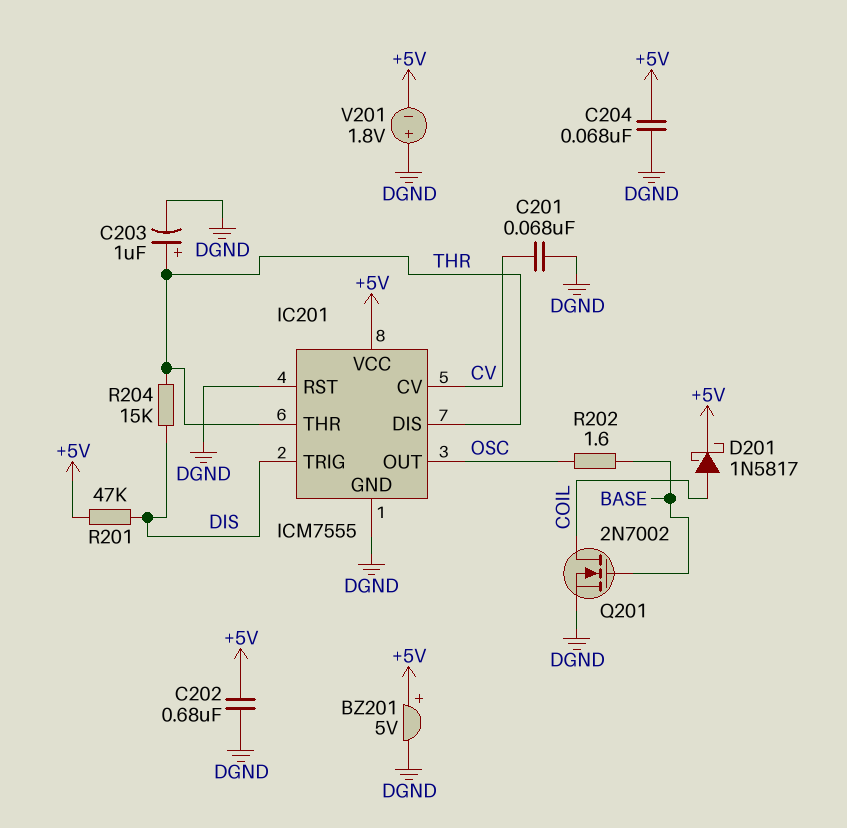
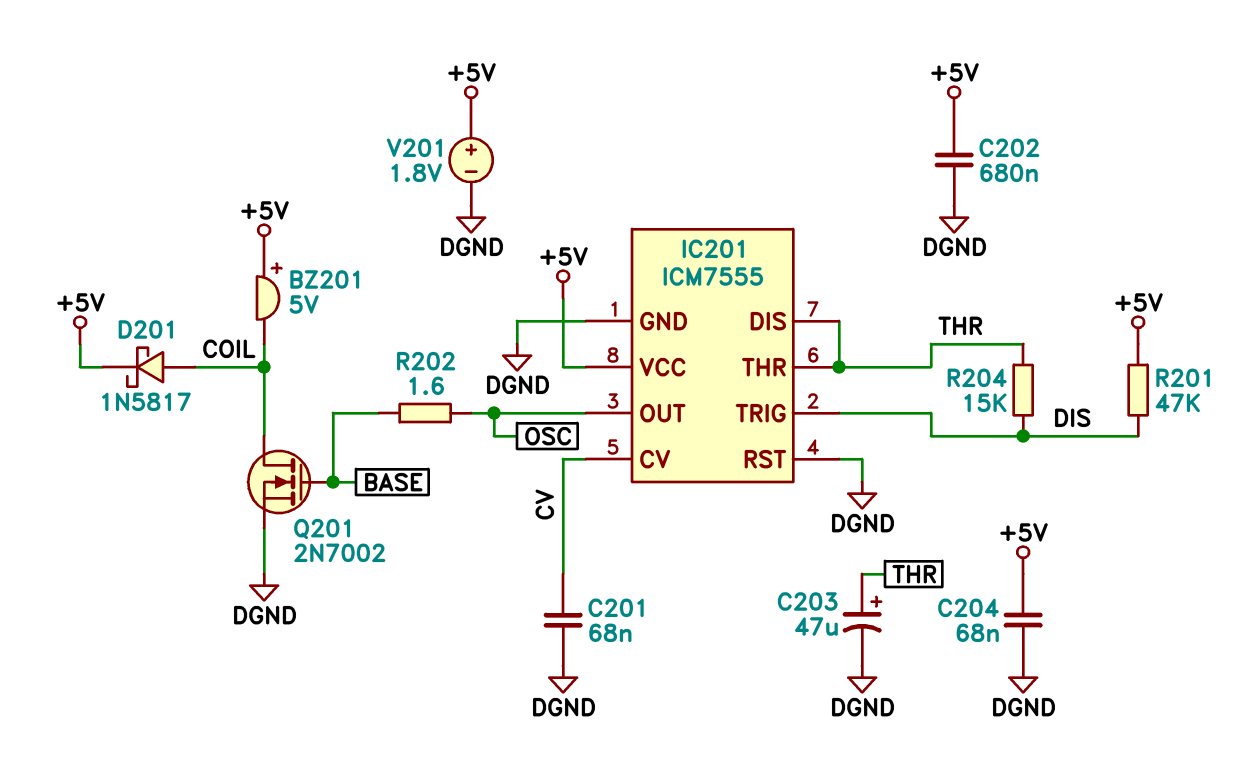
BZ201: buzzer 5V (plus +5V, minus DGND) -> buzzer 5V (plus +5V, minus COIL)
C203: 1uF (plus THR, minus DGND) -> 47uF (plus THR, minus DGND)
V201: 1.8V (plus DGND, minus +5V) -> 1.8V (plus +5V, minus DGND)

